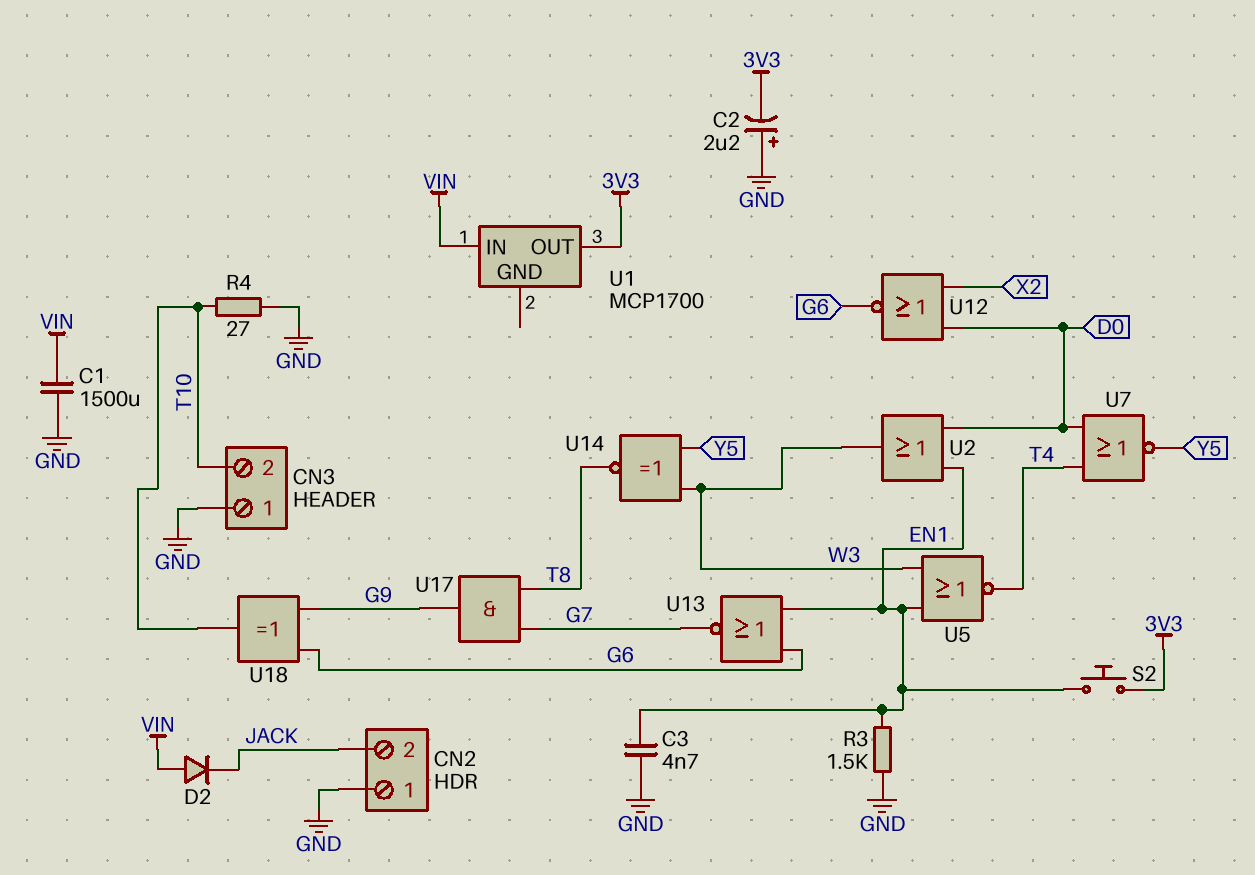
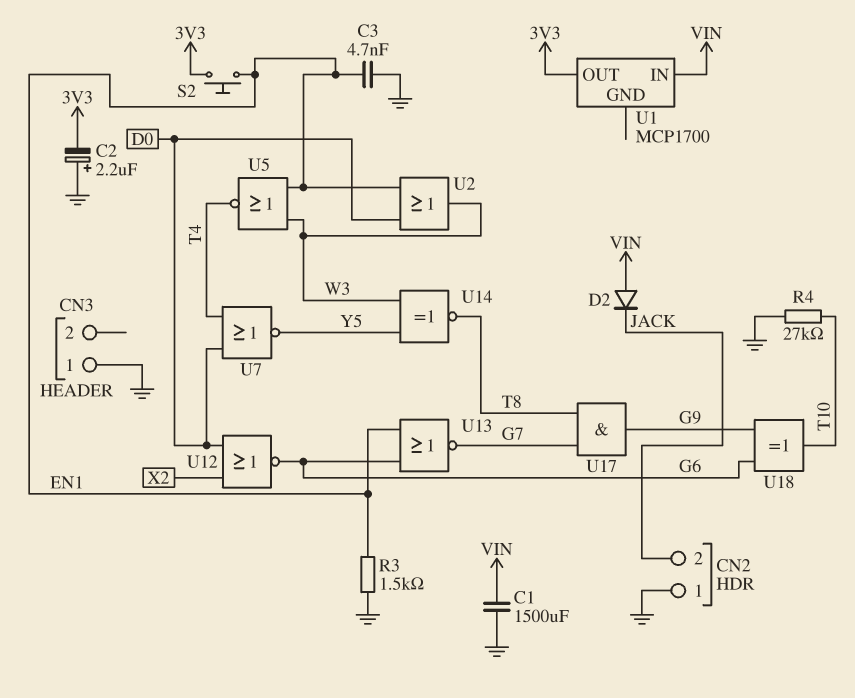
CN3 pin 2: T10 -> none
R4: 27 (GND, T10) -> 27k (GND, T10)

